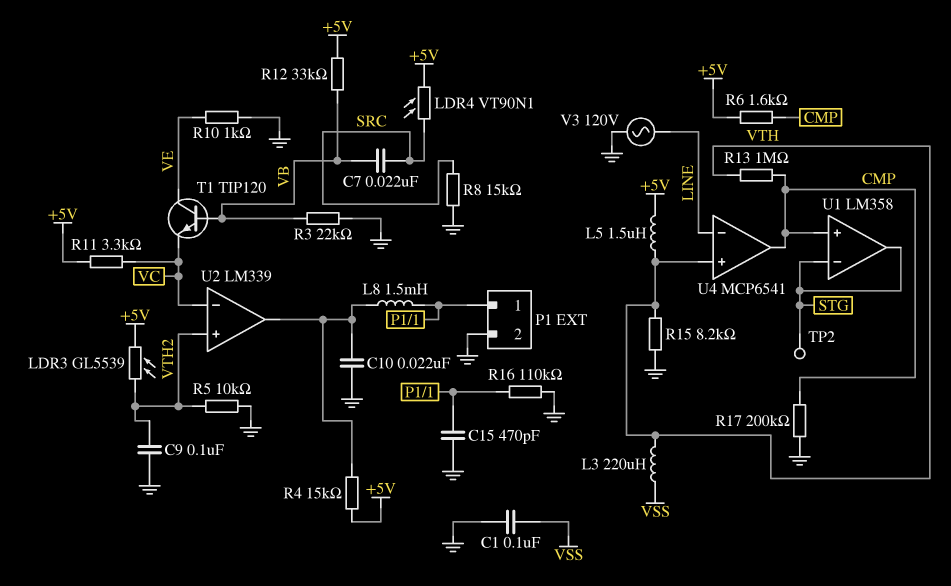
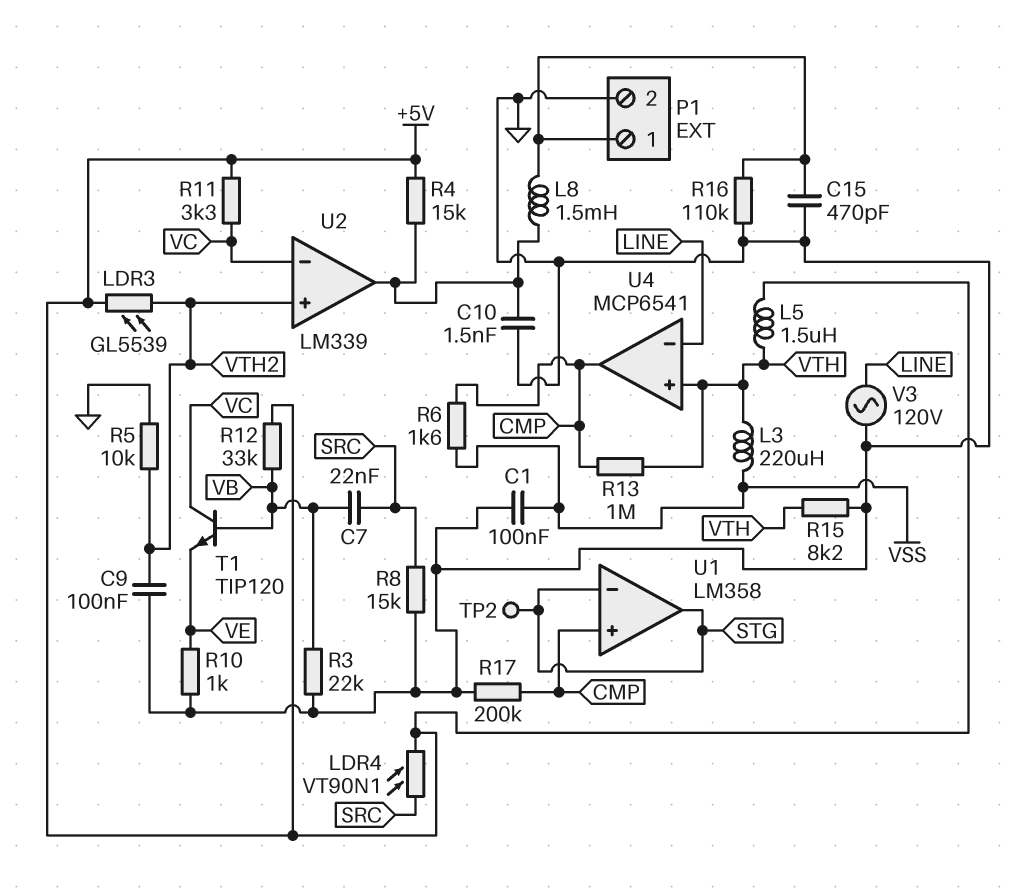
C10: 22nF (GND, U2/out) -> 1.5nF (GND, U2/out)
R6: 1.6k (+5V, CMP) -> 1.6k (CMP, VSS)
T1: NPN TIP120 (B VB, C VE, E VC) -> NPN TIP120 (B VB, C VC, E VE)

